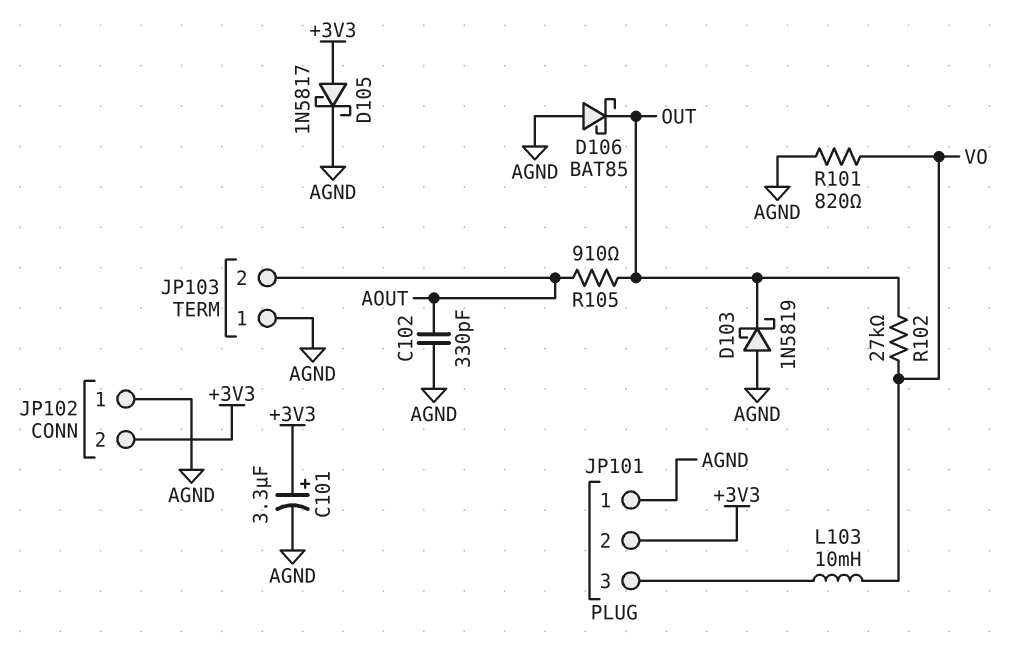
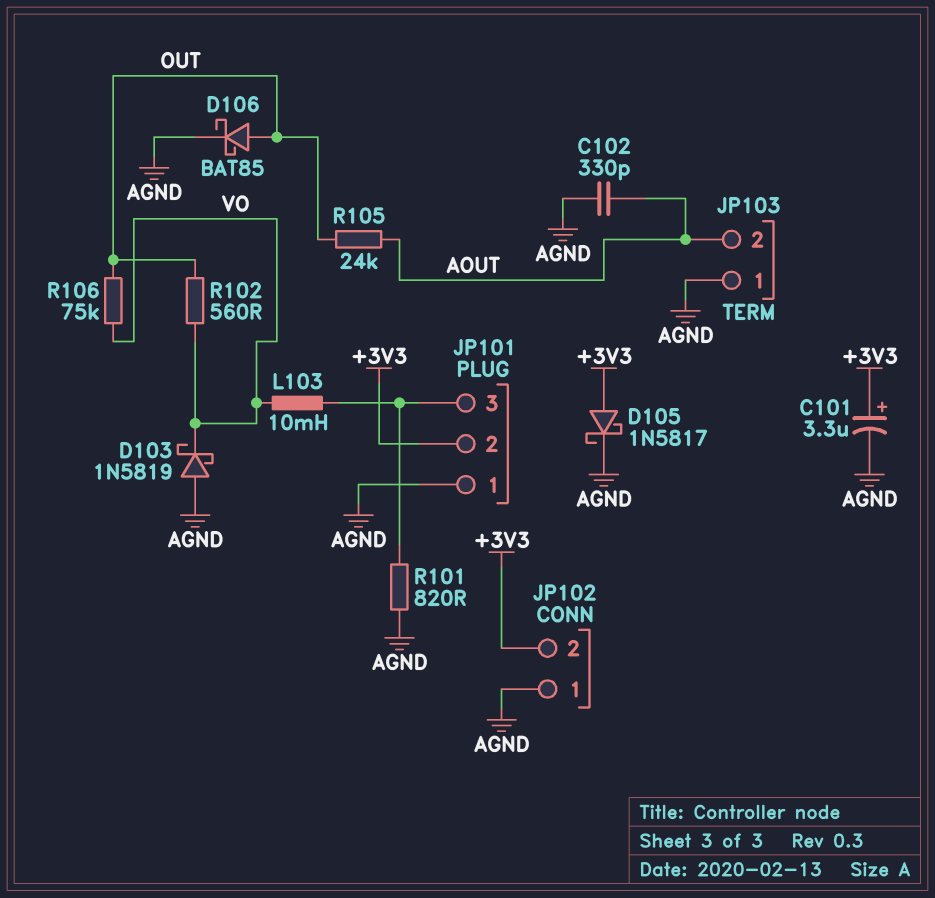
D103: schottky 1N5819 (A AGND, K OUT) -> schottky 1N5819 (A AGND, K VO)
D106: schottky BAT85 (A AGND, K OUT) -> schottky BAT85 (A OUT, K AGND)
R101: 820 (AGND, VO) -> 820 (AGND, JP101/3)
R102: 27k (OUT, VO) -> 560 (OUT, VO)
R105: 910 (AOUT, OUT) -> 24k (AOUT, OUT)
R106: none -> 75k (OUT, VO)

